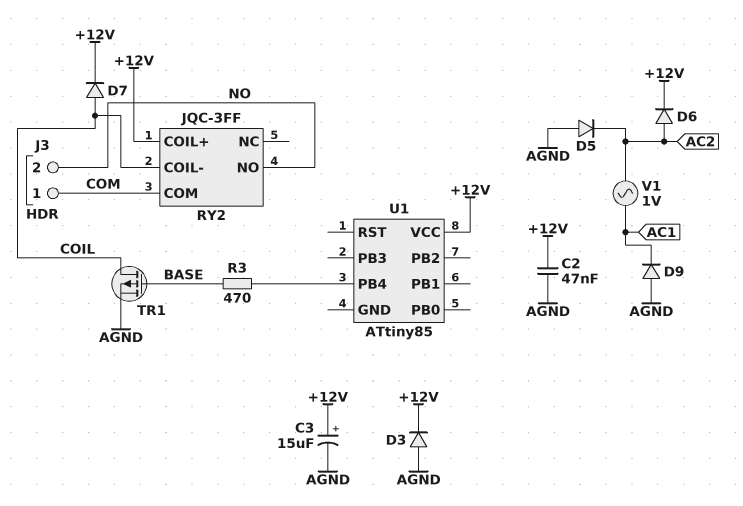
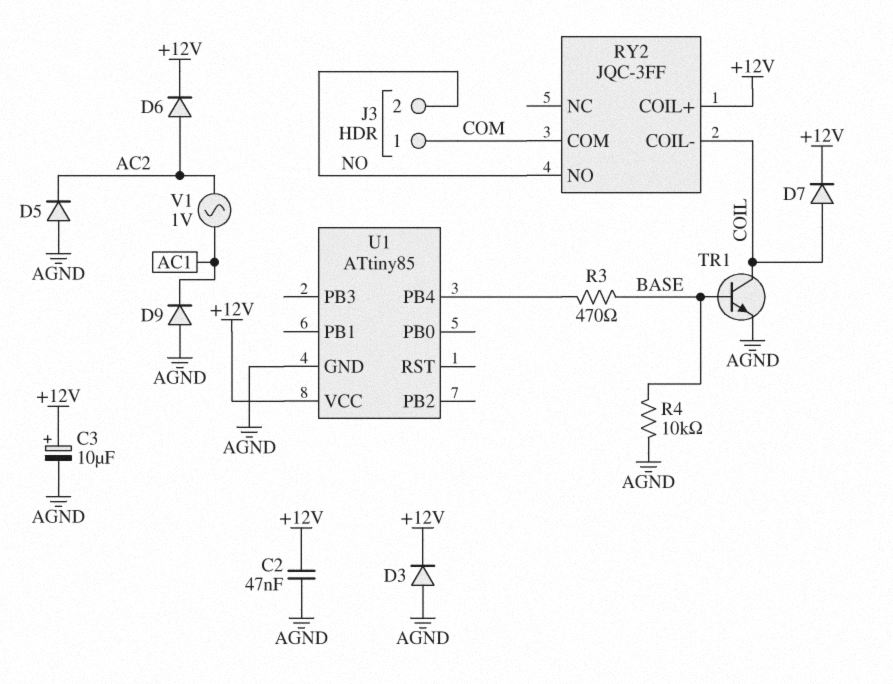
C3: 15uF (plus +12V, minus AGND) -> 10uF (plus +12V, minus AGND)
R4: none -> 10k (AGND, BASE)
TR1: PMOS (G BASE, D COIL, S AGND) -> NPN (B BASE, C COIL, E AGND)
U1 pin GND: none -> AGND

